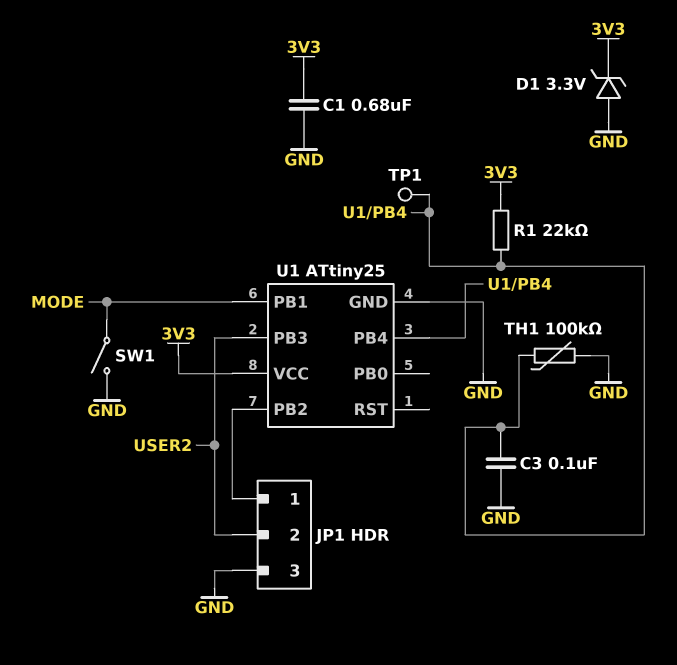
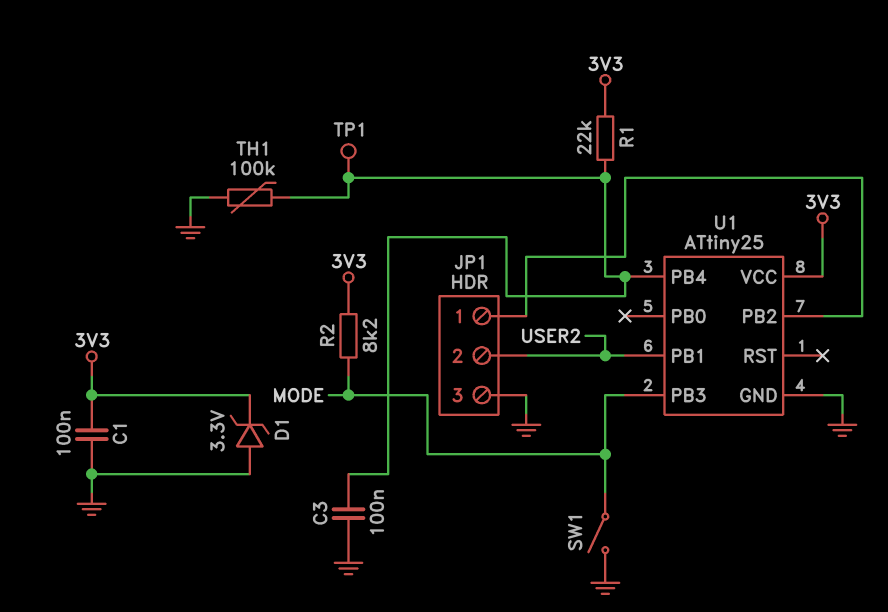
C1: 680nF (3V3, GND) -> 100nF (3V3, GND)
R2: none -> 8.2k (3V3, MODE)
U1 pin PB1: MODE -> USER2
U1 pin PB3: USER2 -> MODE

